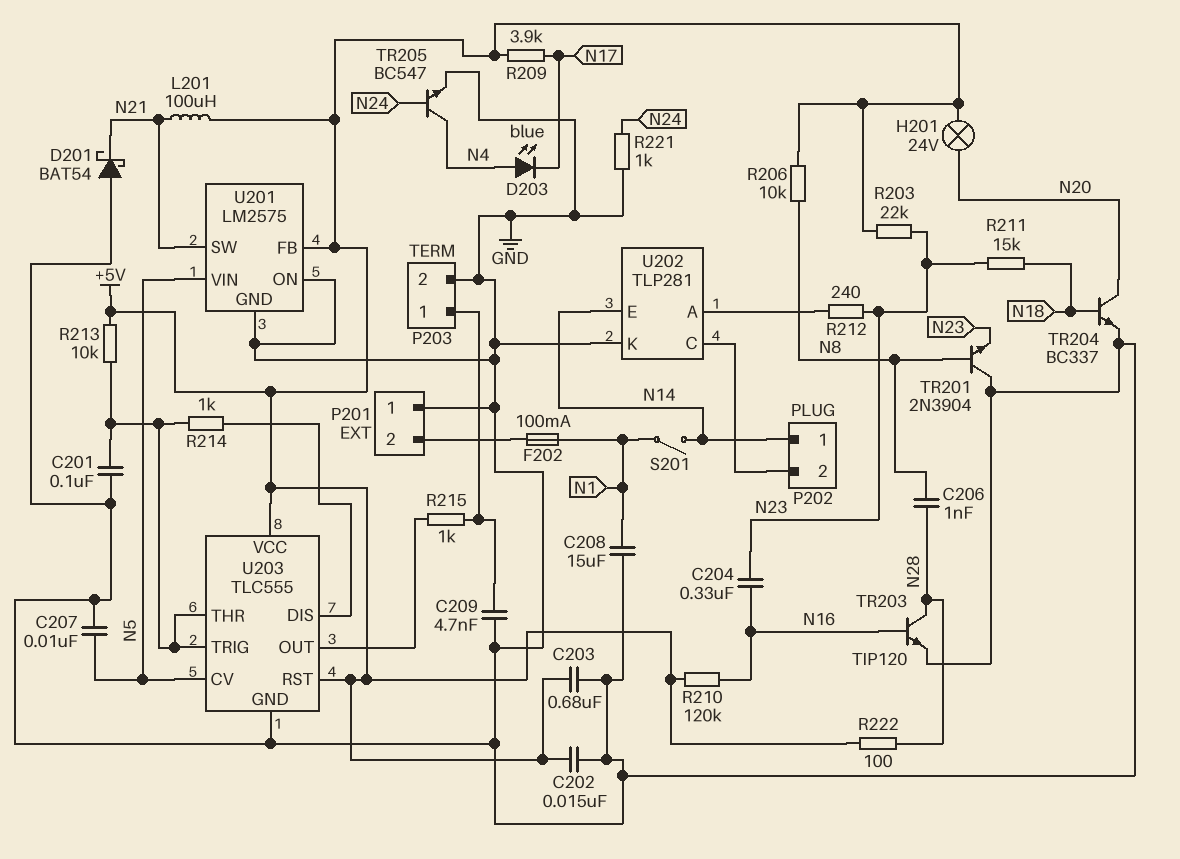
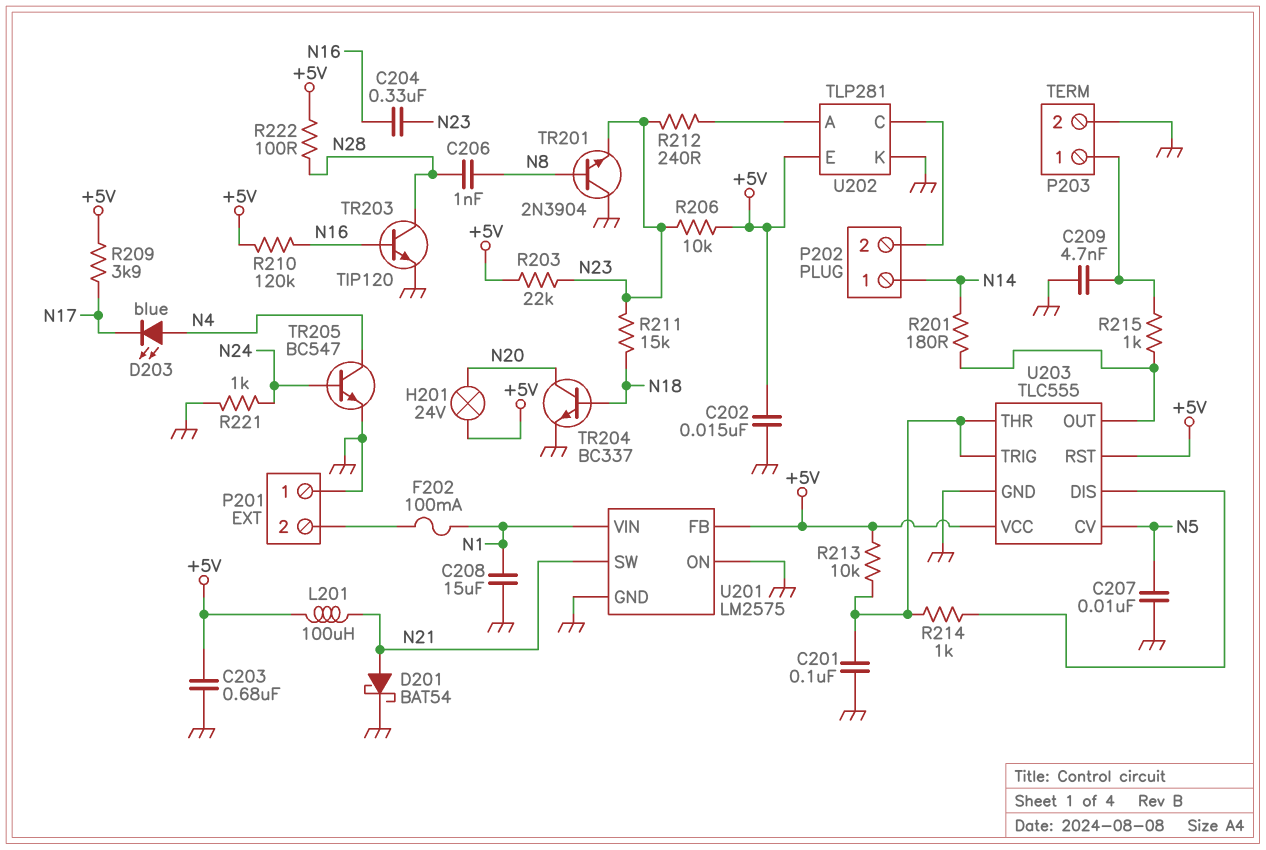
D201: schottky BAT54 (A GND, K N21) -> schottky BAT54 (A N21, K GND)
R201: none -> 180 (N14, U203/OUT)
R206: 10k (+5V, N8) -> 10k (+5V, N23)
S201: switch (N1, N14) -> none
U201 pin VIN: N5 -> N1
U202 pin E: N14 -> +5V

